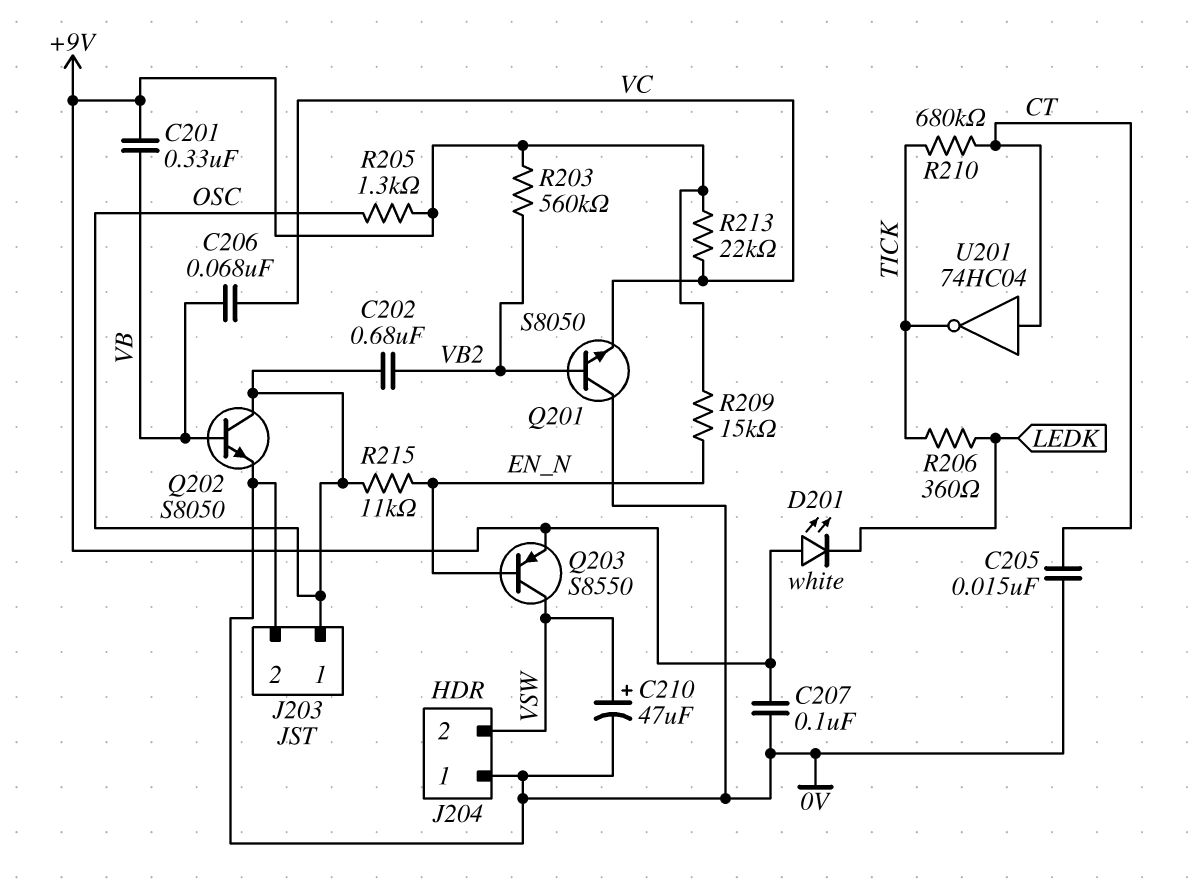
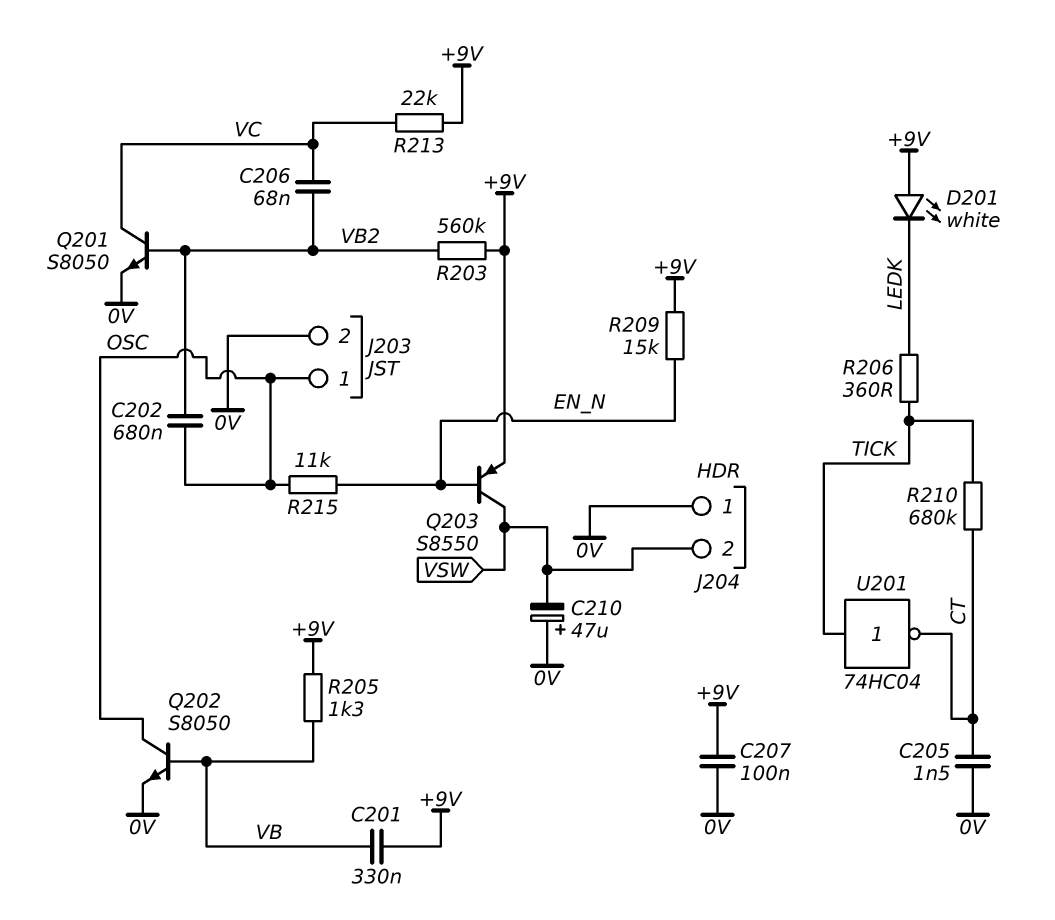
C205: 15nF (0V, CT) -> 1.5nF (0V, CT)
C206: 68nF (VB, VC) -> 68nF (VB2, VC)
C210: 47uF (plus VSW, minus 0V) -> 47uF (plus 0V, minus VSW)
Q201: NPN S8050 (B VB2, C 0V, E VC) -> NPN S8050 (B VB2, C VC, E 0V)
R205: 1.3k (+9V, OSC) -> 1.3k (+9V, VB)
U201: NOT 74HC04 (in CT, out TICK) -> NOT 74HC04 (in TICK, out CT)

